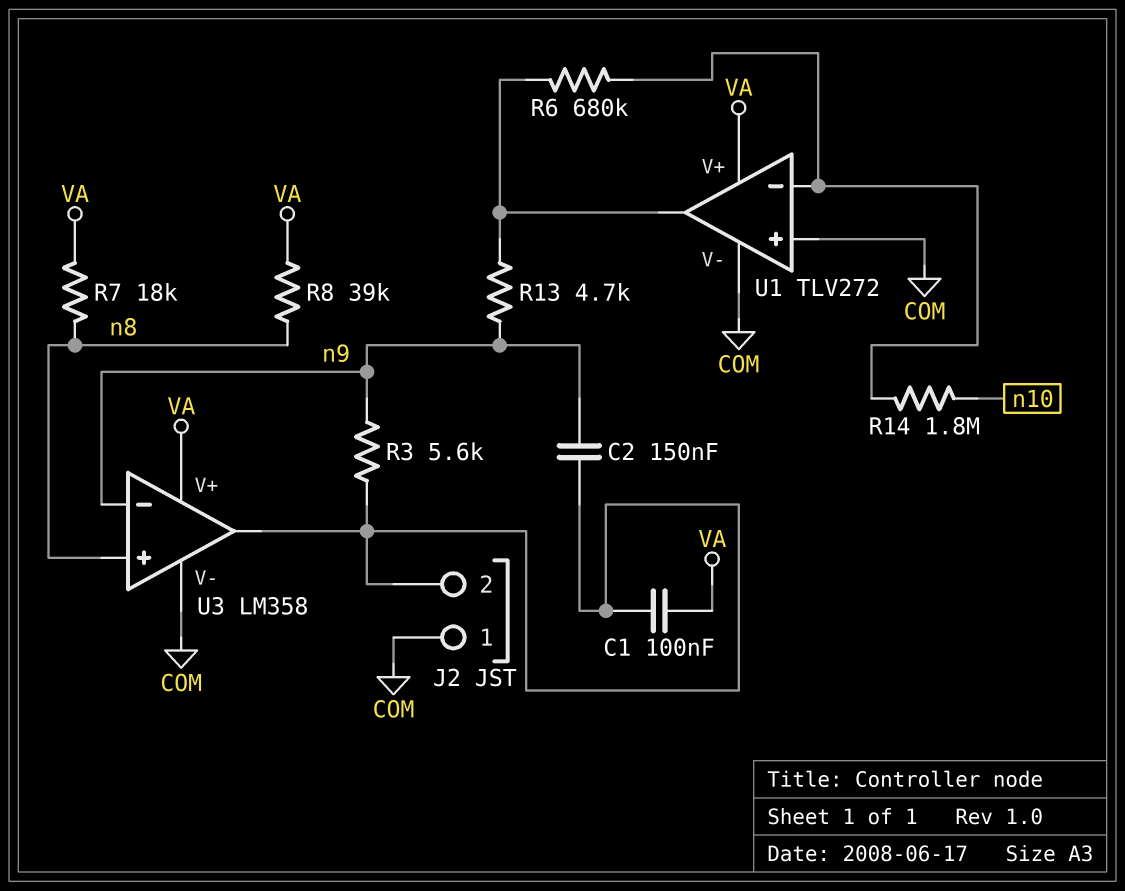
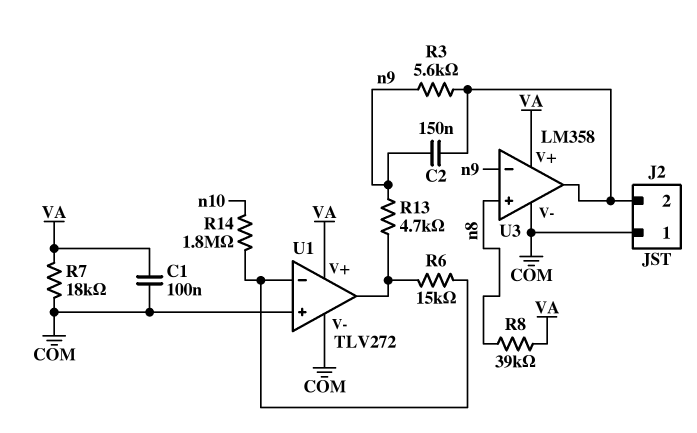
C1: 100nF (J2/2, VA) -> 100nF (COM, VA)
R6: 680k (U1/in-, U1/out) -> 15k (U1/in-, U1/out)
R7: 18k (VA, n8) -> 18k (COM, VA)

